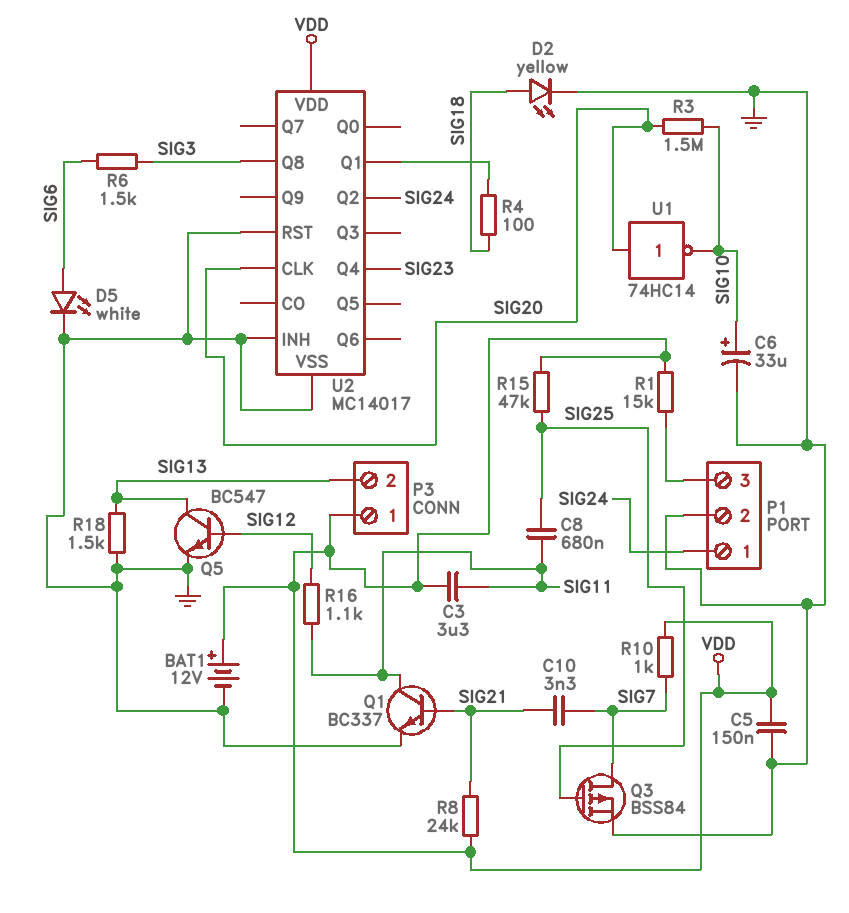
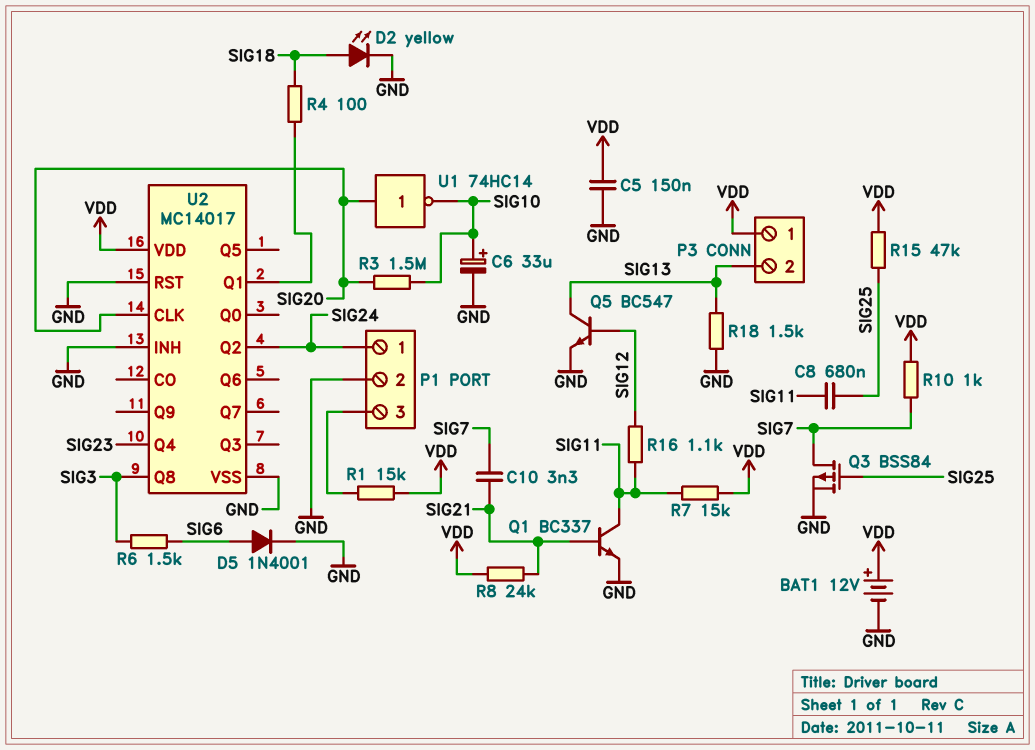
C3: 3.3uF (SIG11, VDD) -> none
D5: LED white (A SIG6, K GND) -> diode 1N4001 (A SIG6, K GND)
R7: none -> 15k (SIG11, VDD)

